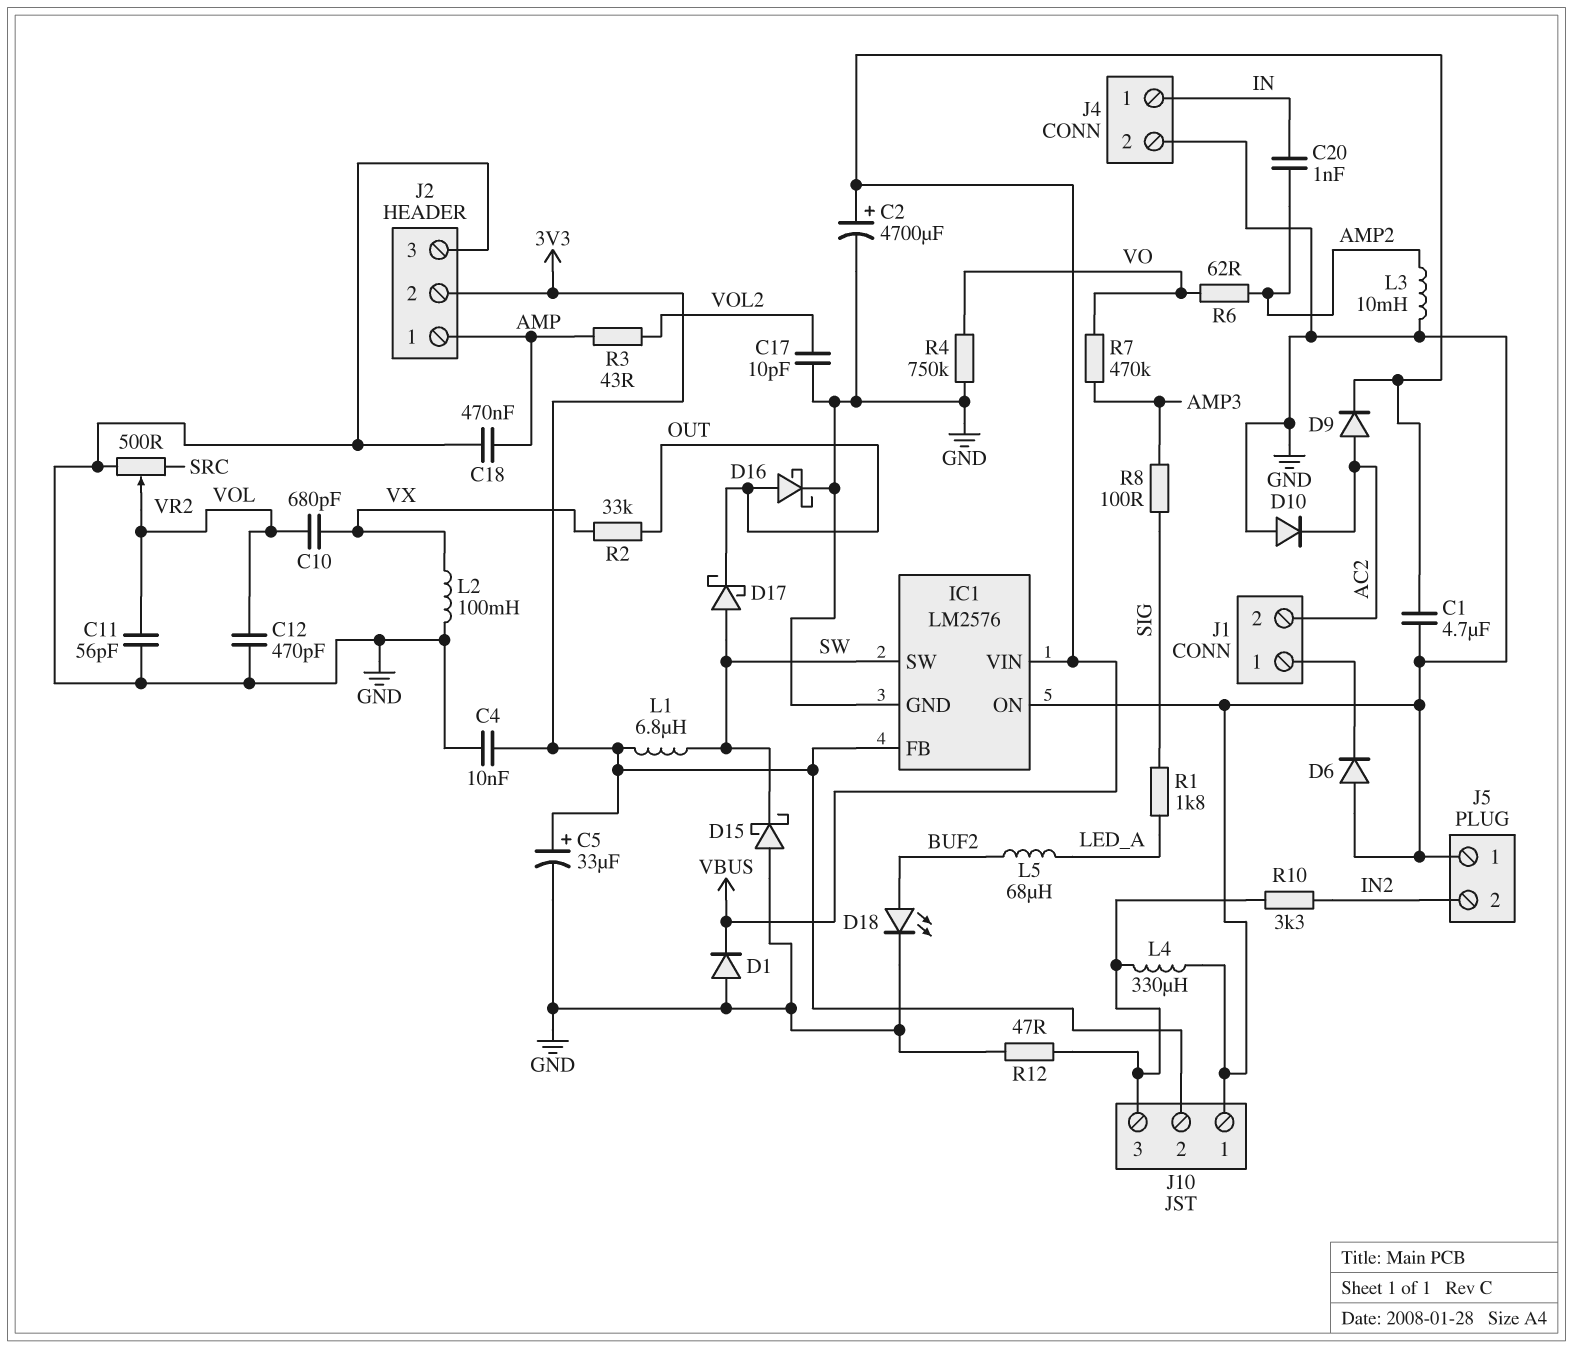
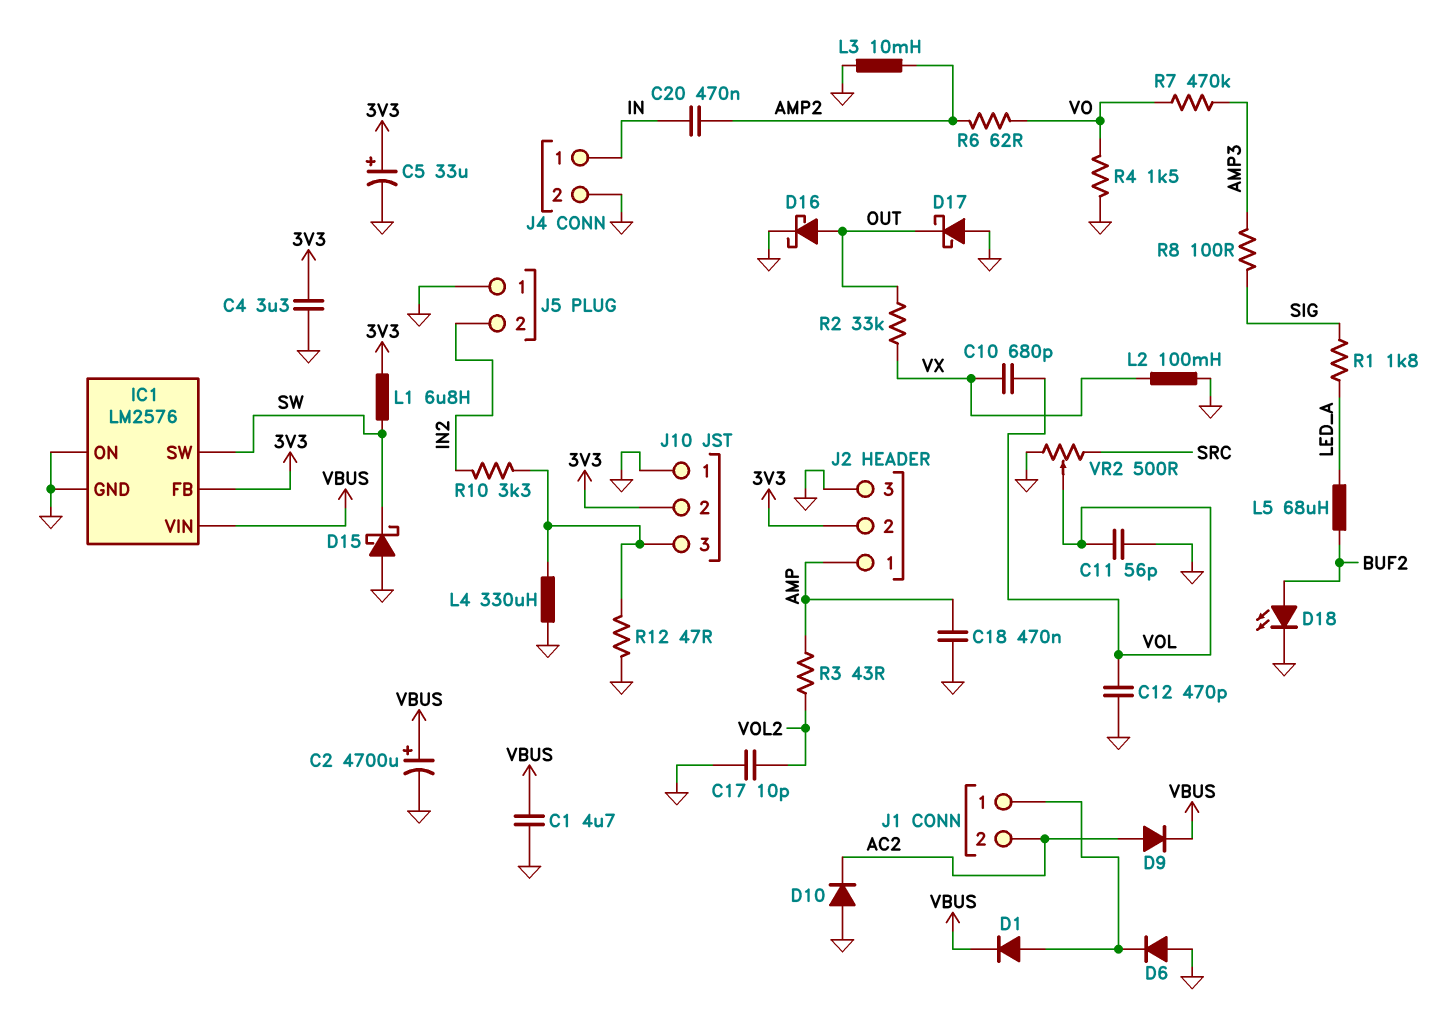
C4: 10nF (3V3, GND) -> 3.3uF (3V3, GND)
C20: 1nF (AMP2, IN) -> 470nF (AMP2, IN)
D1: diode (A GND, K VBUS) -> diode (A J1/1, K VBUS)
D17: schottky (A SW, K OUT) -> schottky (A GND, K OUT)
R4: 750k (GND, VO) -> 1.5k (GND, VO)

